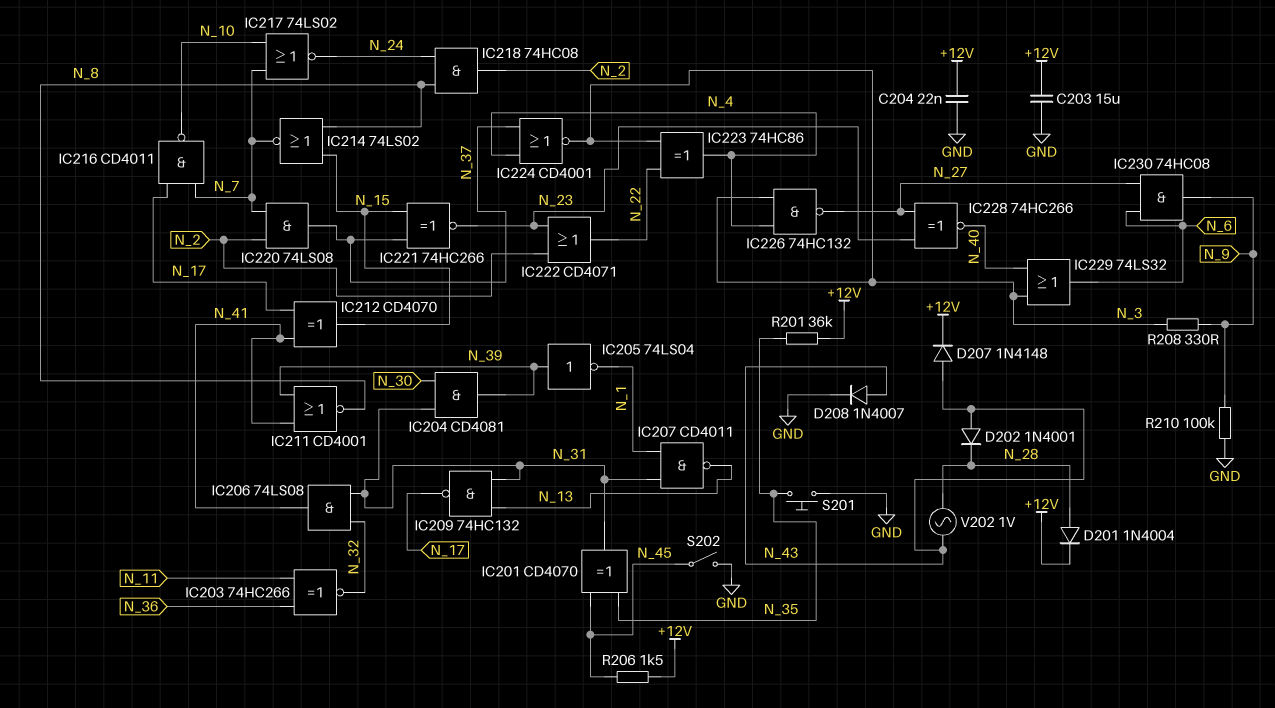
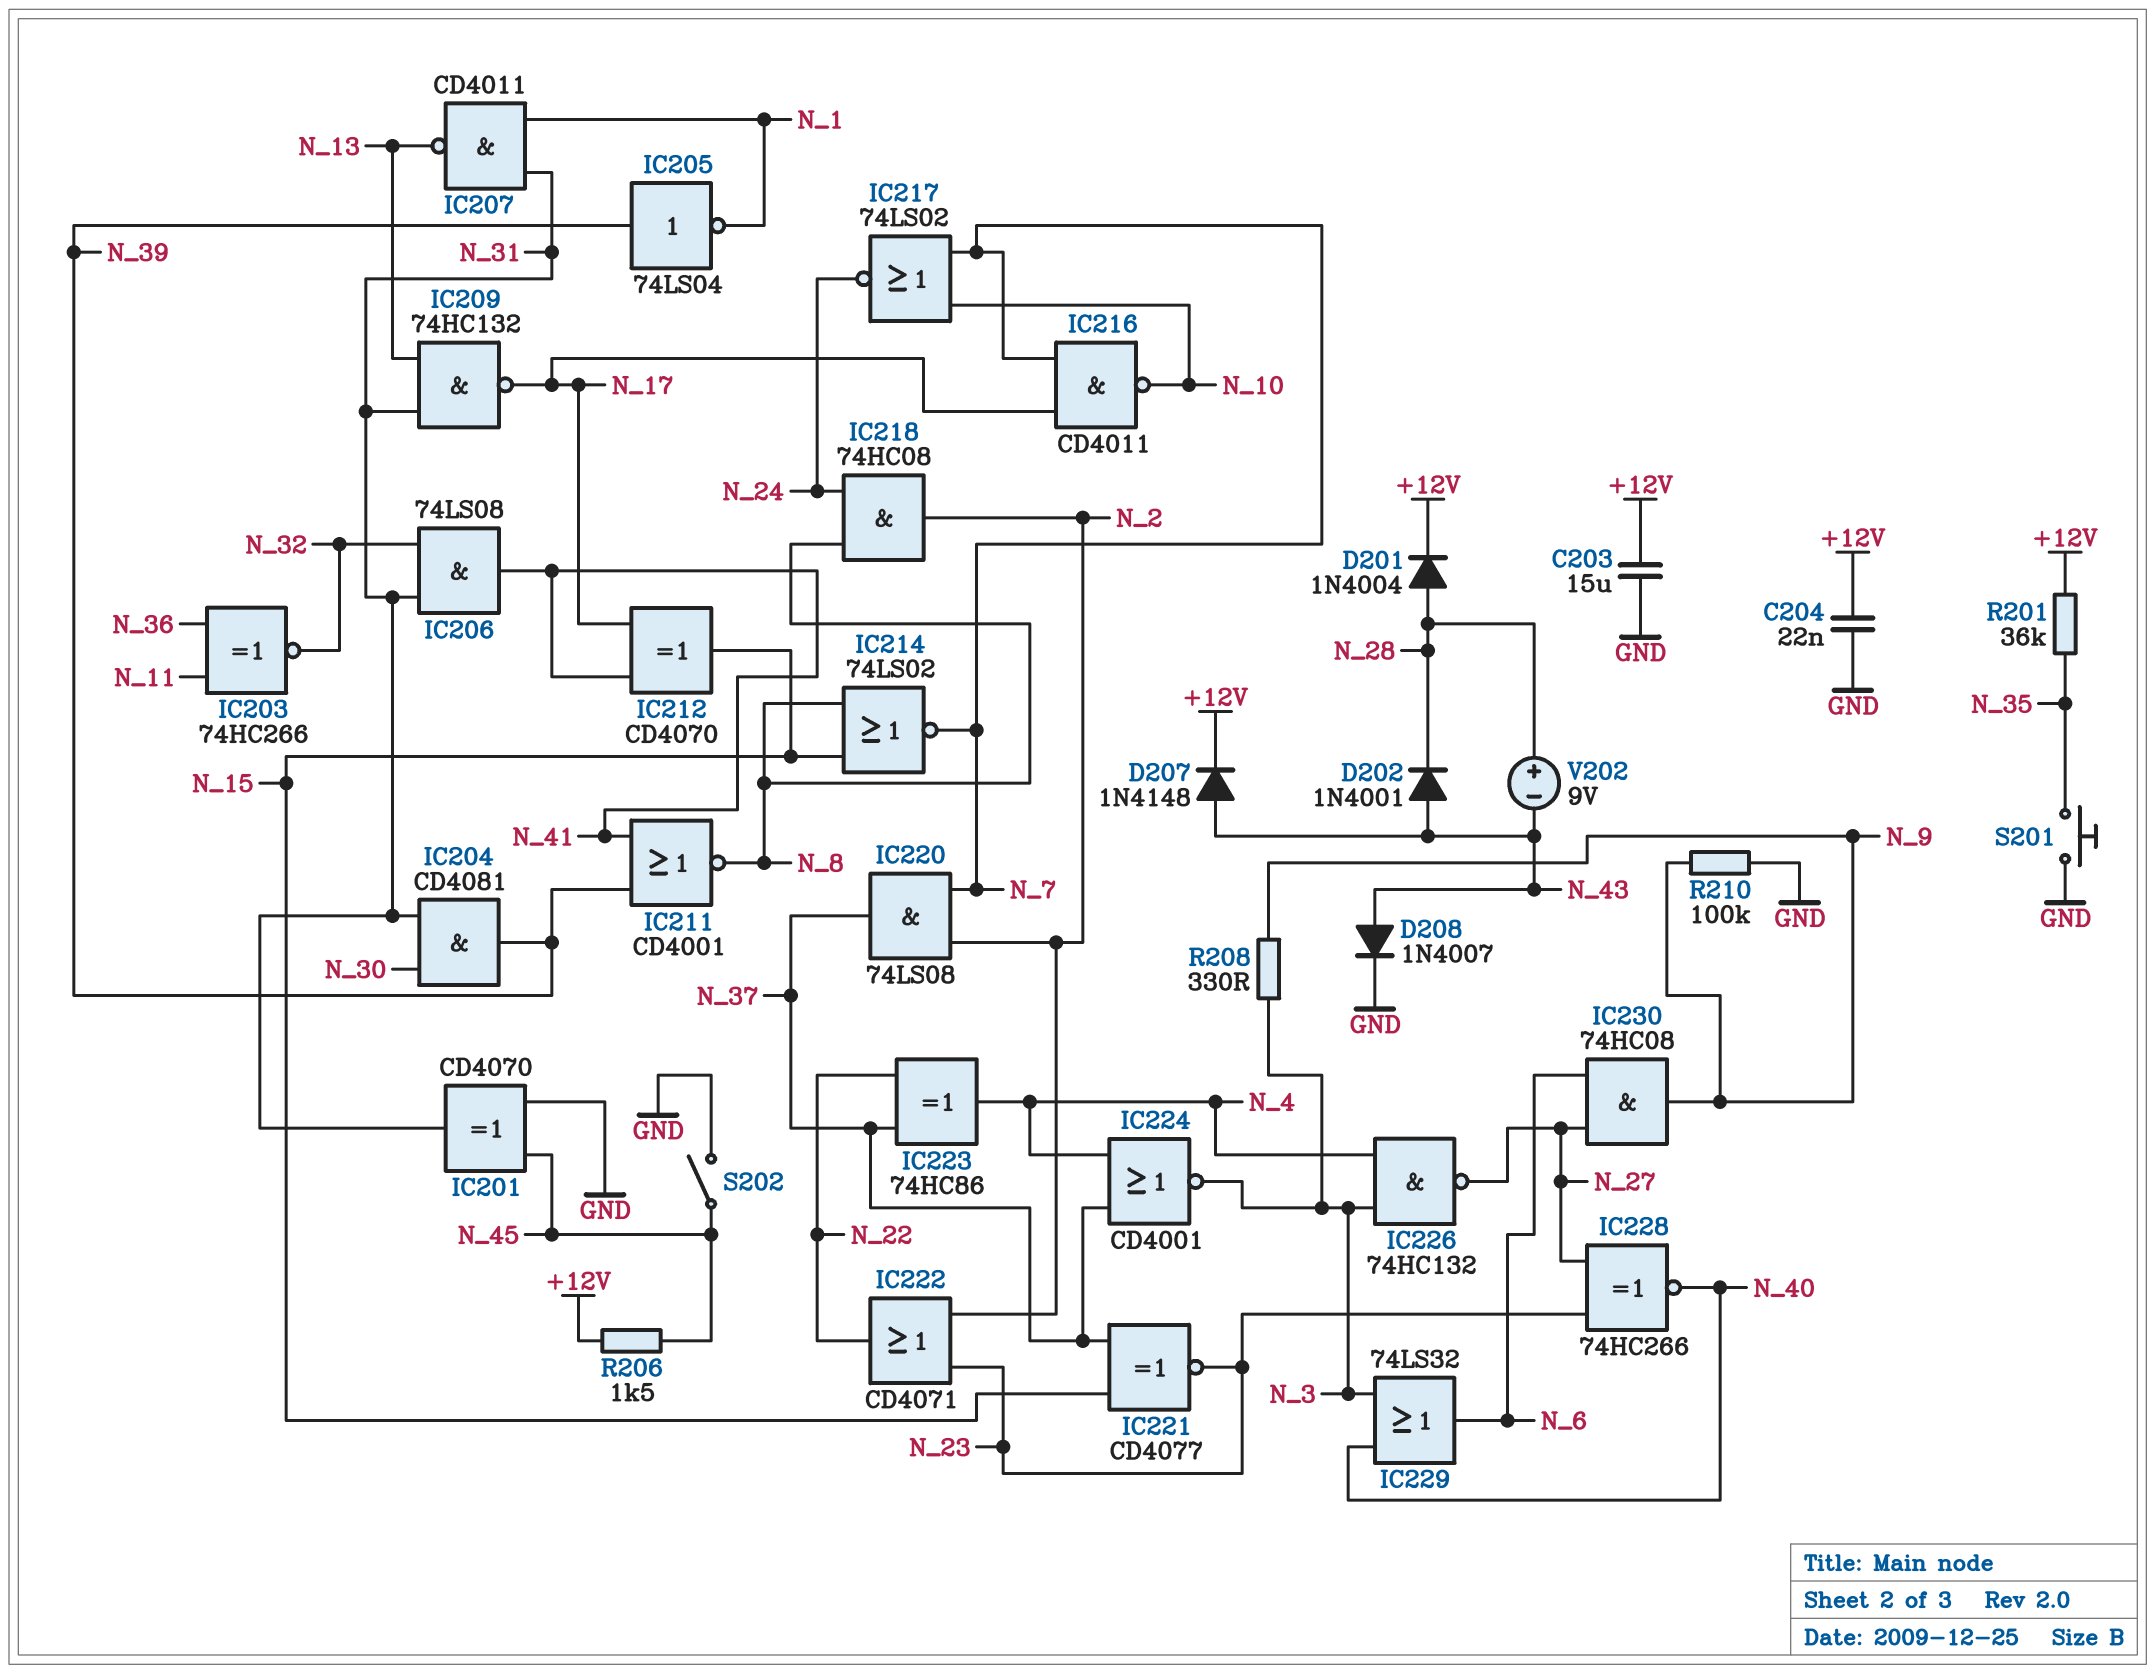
IC201: XOR CD4070 (in N_35, in N_45, out N_31) -> XOR CD4070 (in GND, in N_45, out N_31)
IC221: XNOR 74HC266 (in N_15, in N_37, out N_23) -> XNOR CD4077 (in N_15, in N_37, out N_23)
IC223: XOR 74HC86 (in N_3, in N_22, out N_4) -> XOR 74HC86 (in N_22, in N_37, out N_4)
V202: AC 1V (N_28, N_43) -> 9V (plus N_28, minus N_43)

